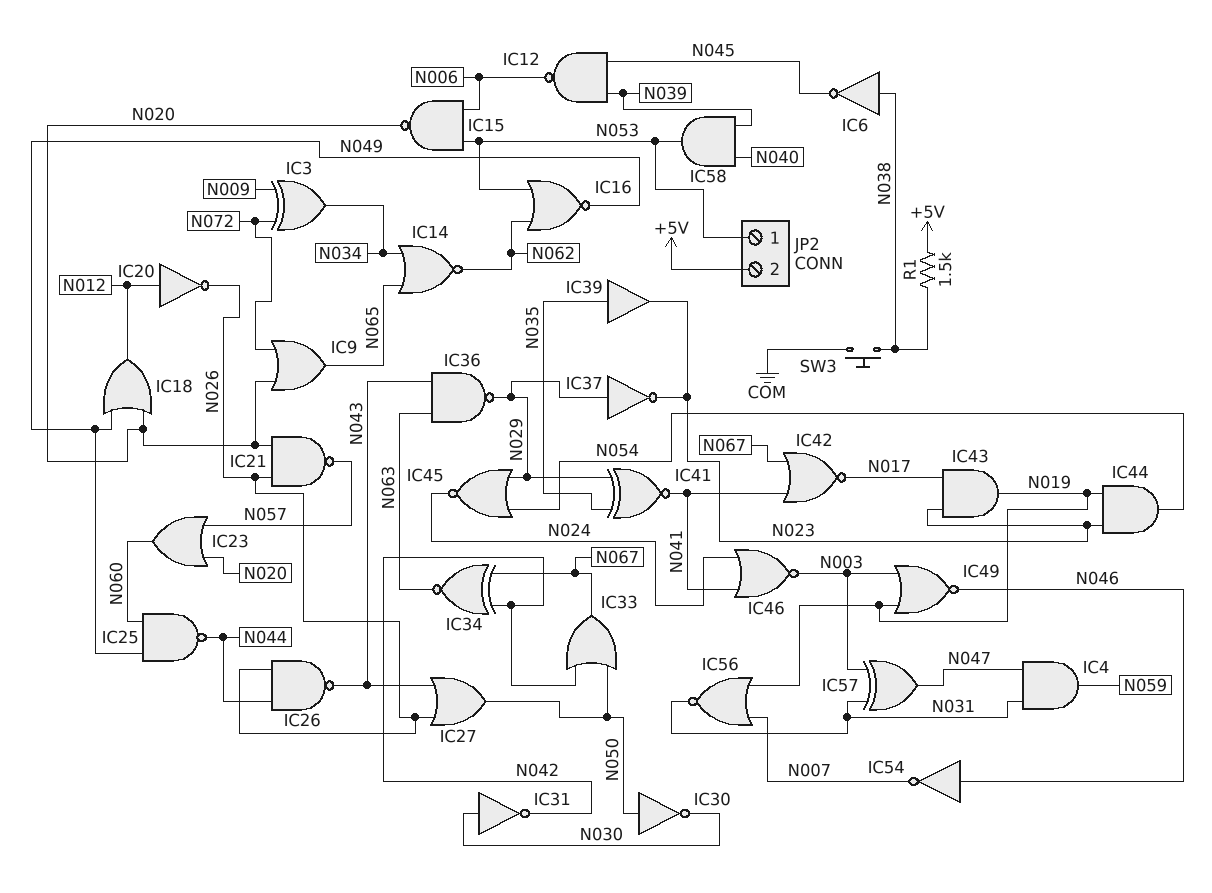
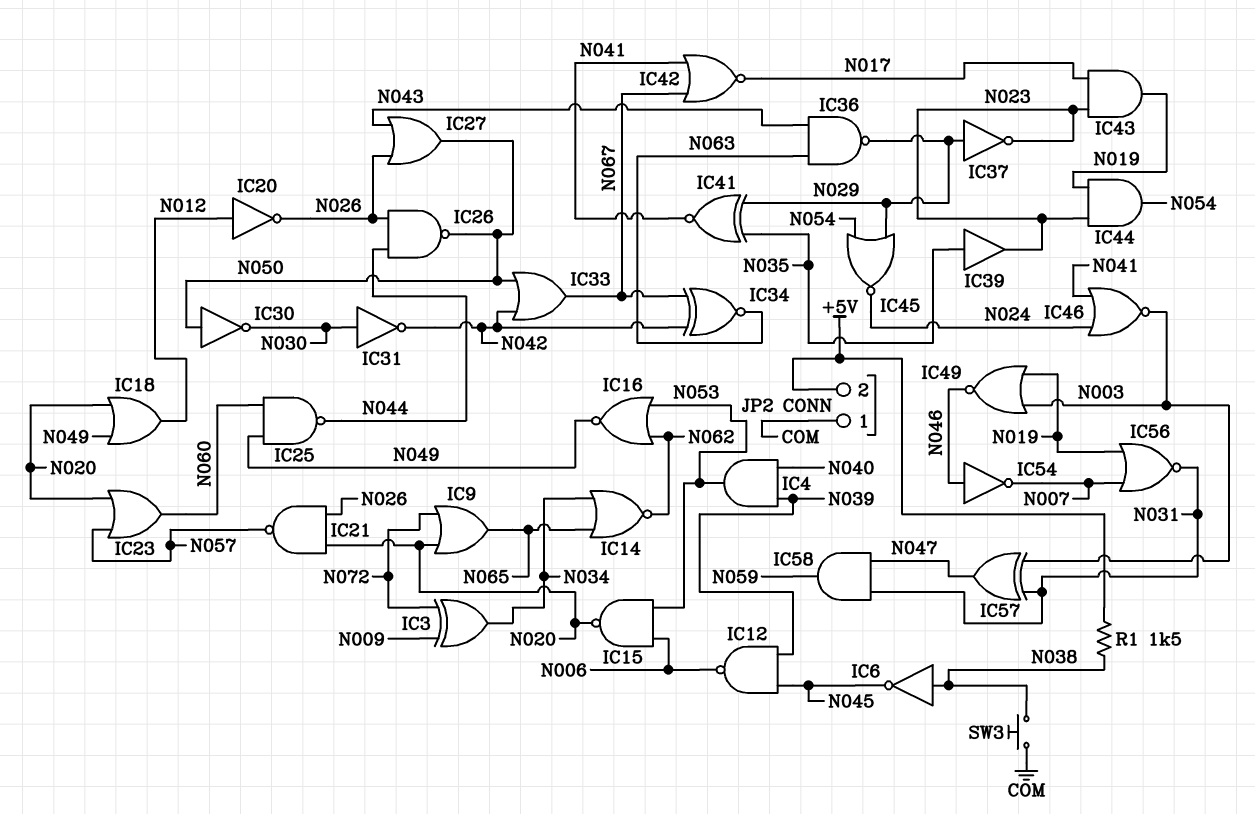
IC4: AND (in N031, in N047, out N059) -> AND (in N039, in N040, out N053)
IC26: NAND (in N026, in N044, out N043) -> NAND (in N026, in N044, out N050)
IC58: AND (in N039, in N040, out N053) -> AND (in N031, in N047, out N059)
JP2 pin 1: N053 -> COM

